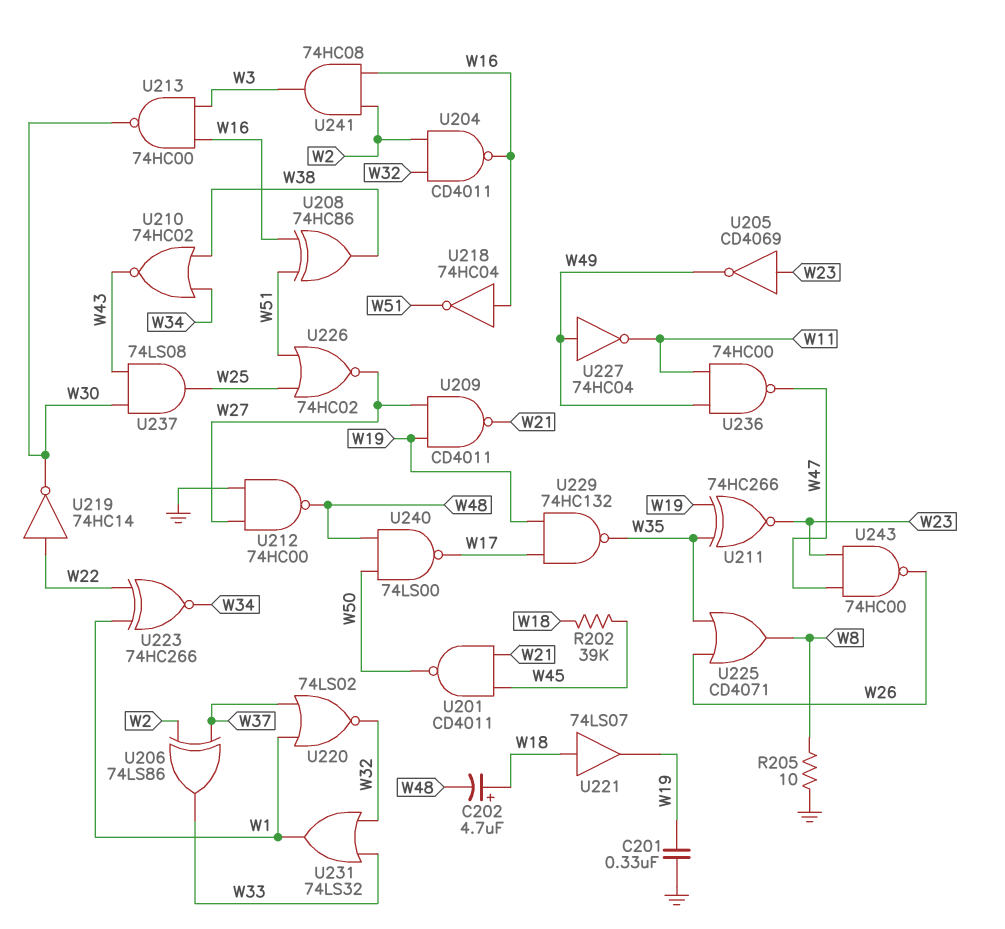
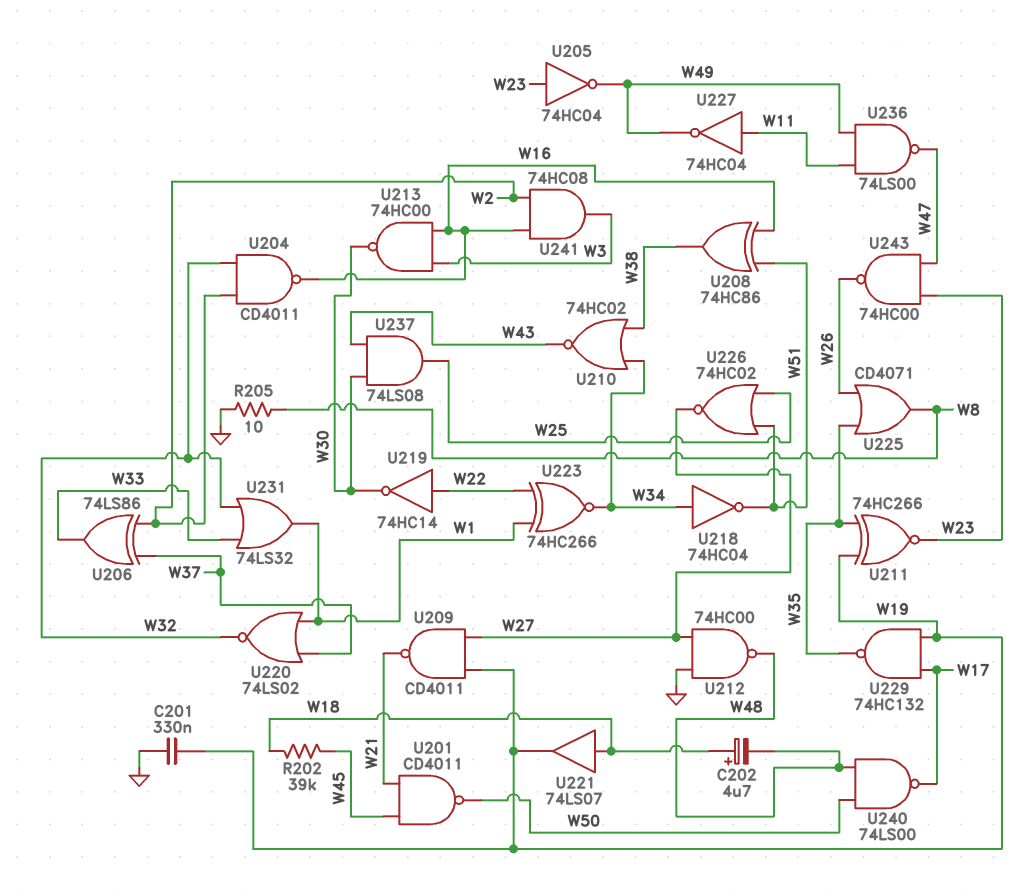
U205: NOT CD4069 (in W23, out W49) -> NOT 74HC04 (in W23, out W49)
U218: NOT 74HC04 (in W16, out W51) -> NOT 74HC04 (in W34, out W51)
U227: NOT 74HC04 (in W49, out W11) -> NOT 74HC04 (in W11, out W49)
U236: NAND 74HC00 (in W11, in W49, out W47) -> NAND 74LS00 (in W11, in W49, out W47)

